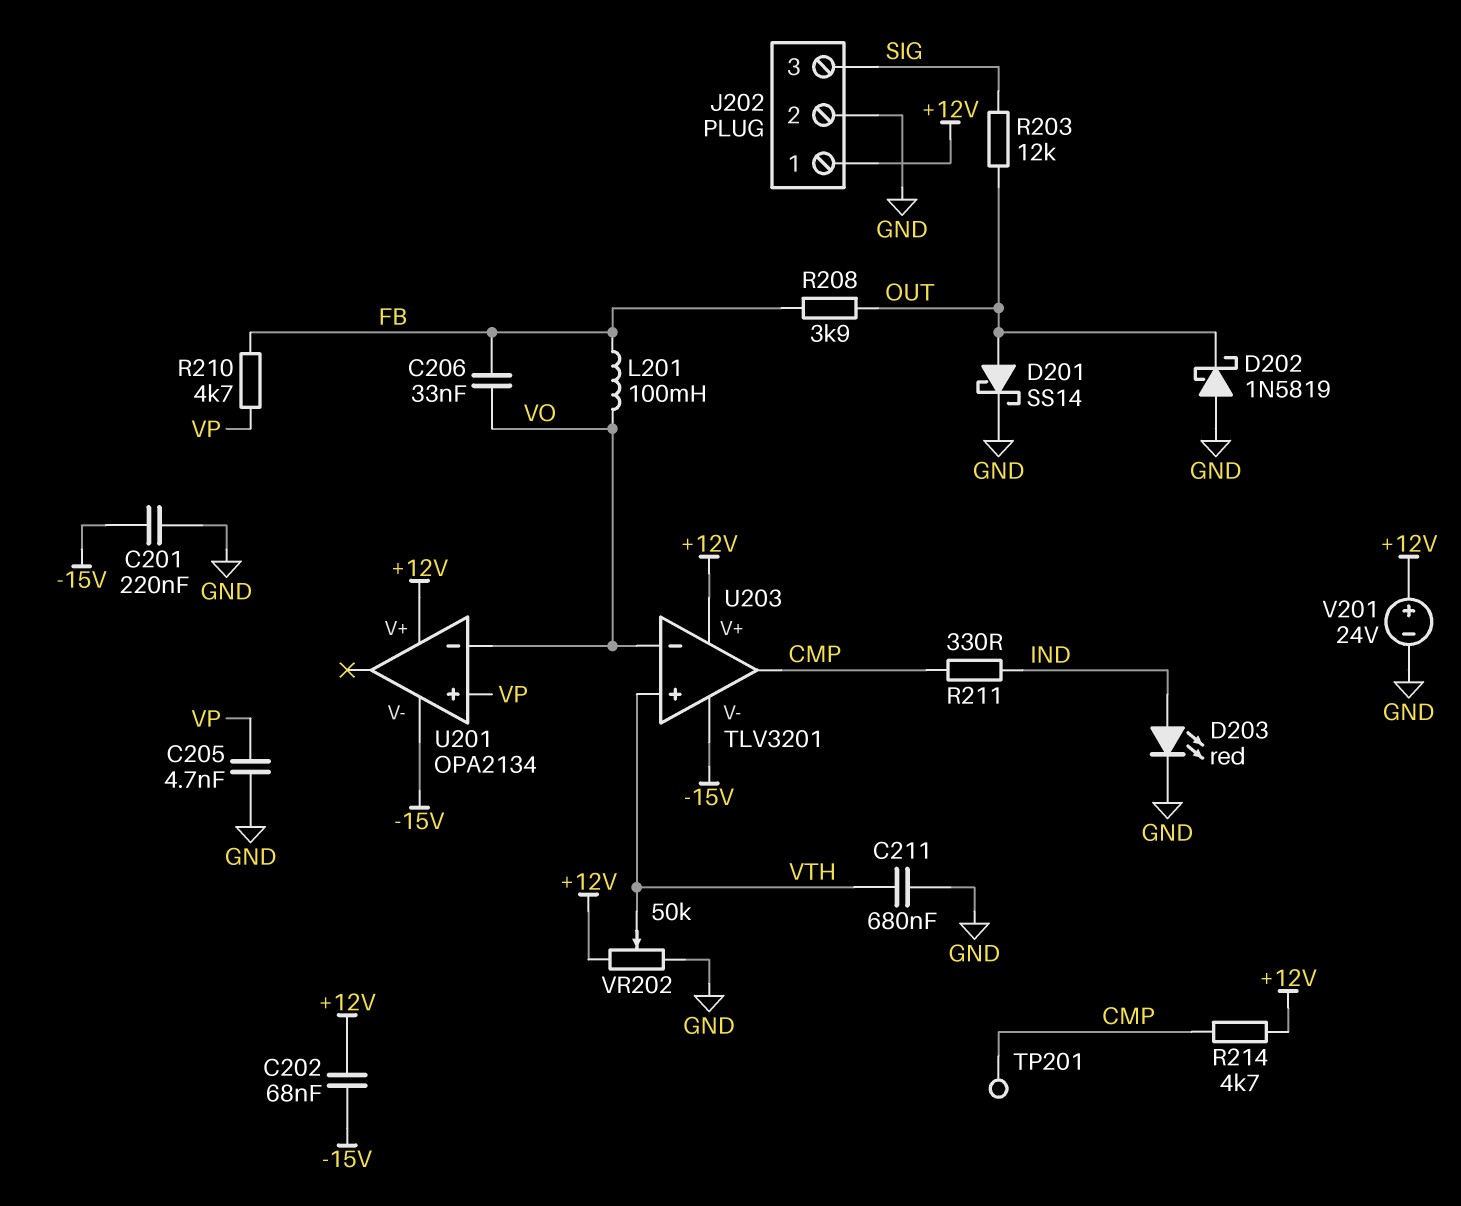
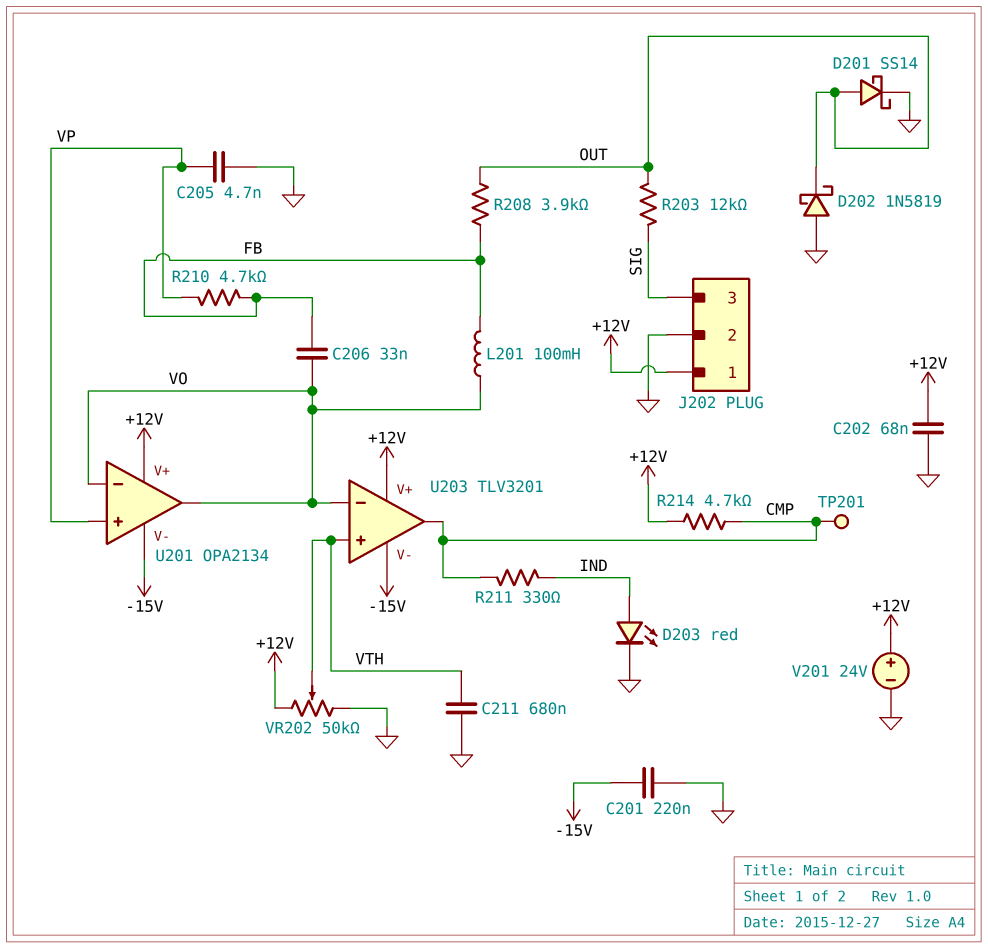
C202: 68nF (+12V, -15V) -> 68nF (+12V, GND)
U201 pin out: none -> VO

